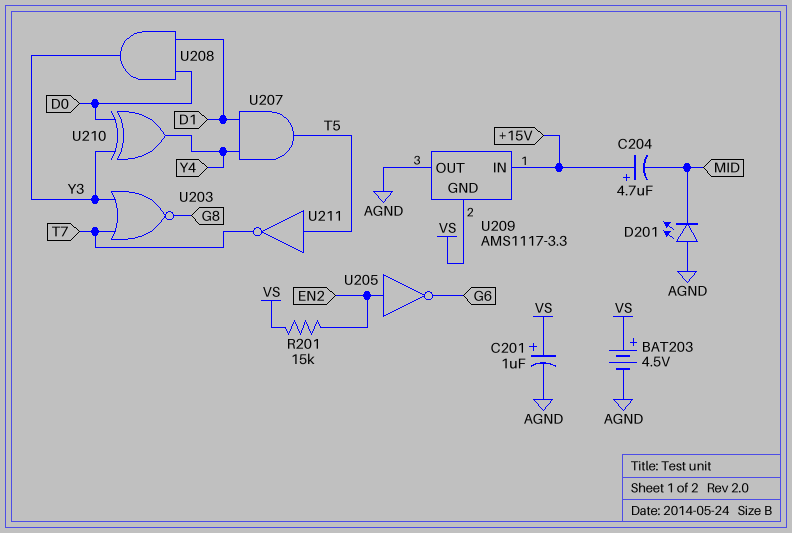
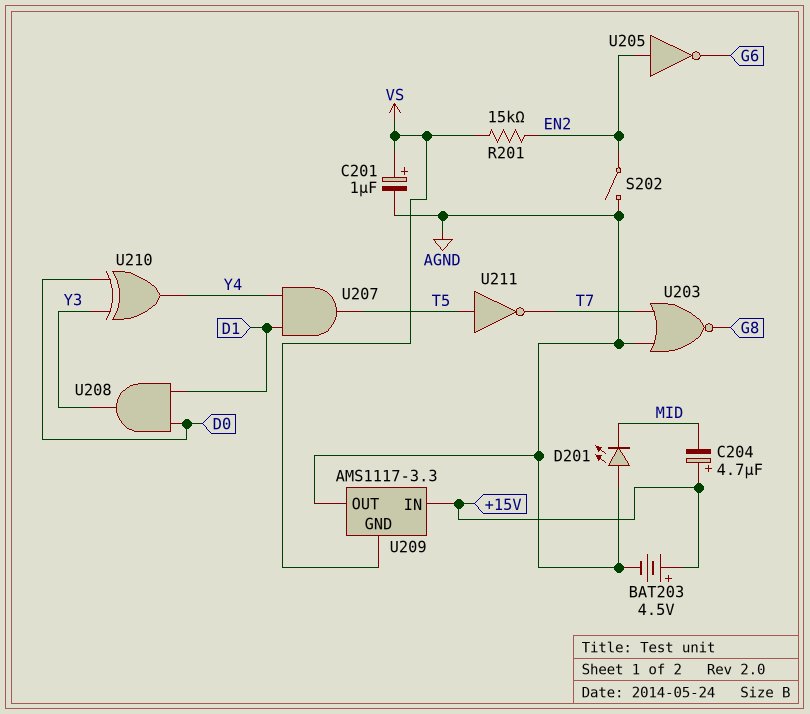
BAT203: 4.5V (plus VS, minus AGND) -> 4.5V (plus +15V, minus AGND)
S202: none -> switch (AGND, EN2)
U203: NOR (in T7, in Y3, out G8) -> NOR (in AGND, in T7, out G8)

